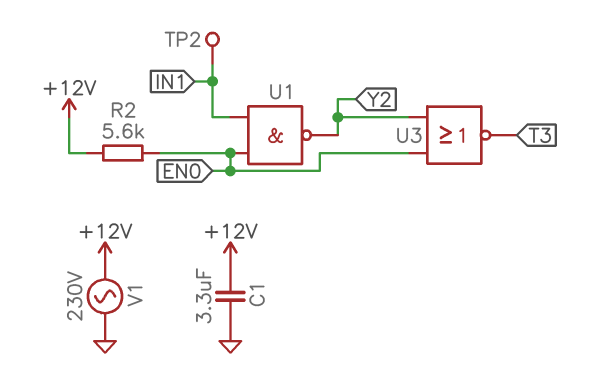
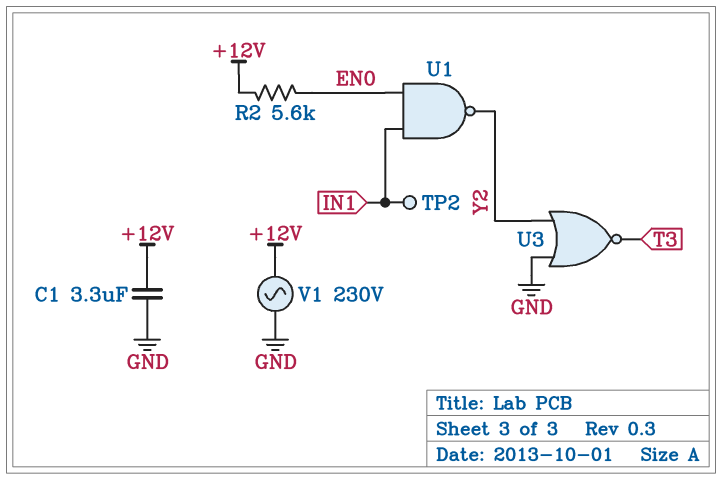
U3: NOR (in EN0, in Y2, out T3) -> NOR (in GND, in Y2, out T3)

